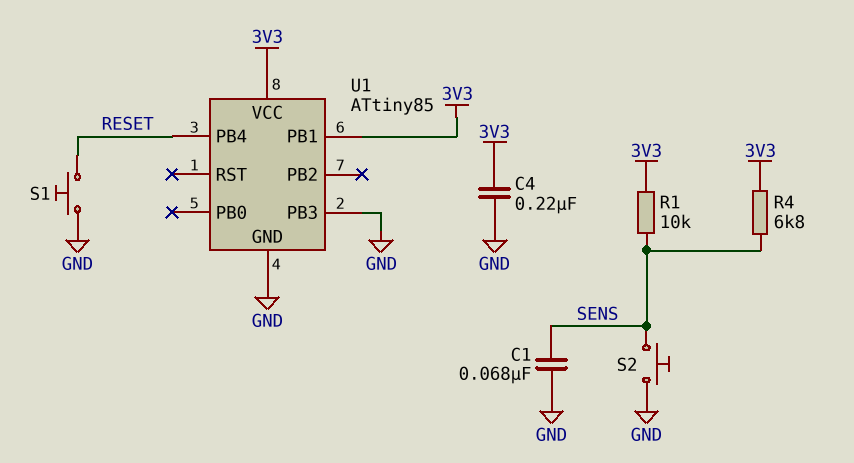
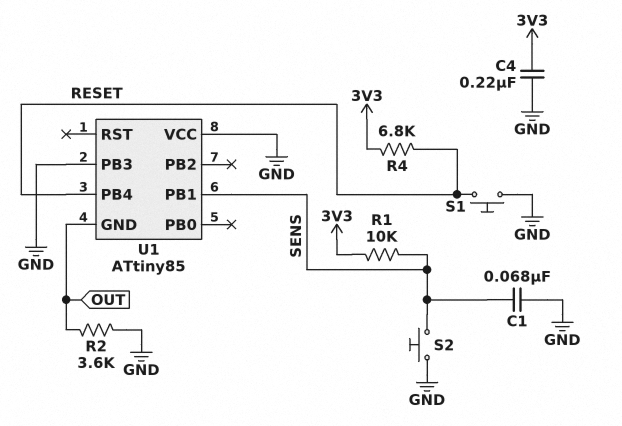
R2: none -> 3.6k (GND, OUT)
R4: 6.8k (3V3, SENS) -> 6.8k (3V3, RESET)
U1 pin GND: GND -> OUT
U1 pin PB1: 3V3 -> SENS
U1 pin VCC: 3V3 -> GND

